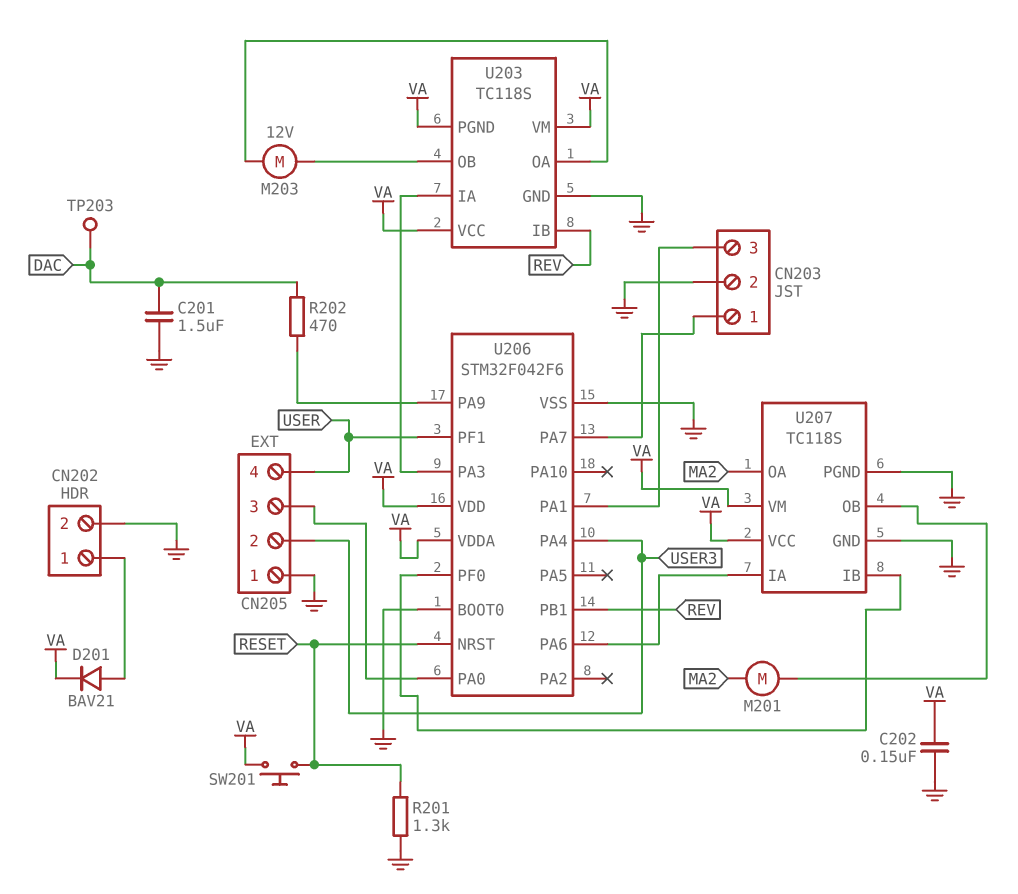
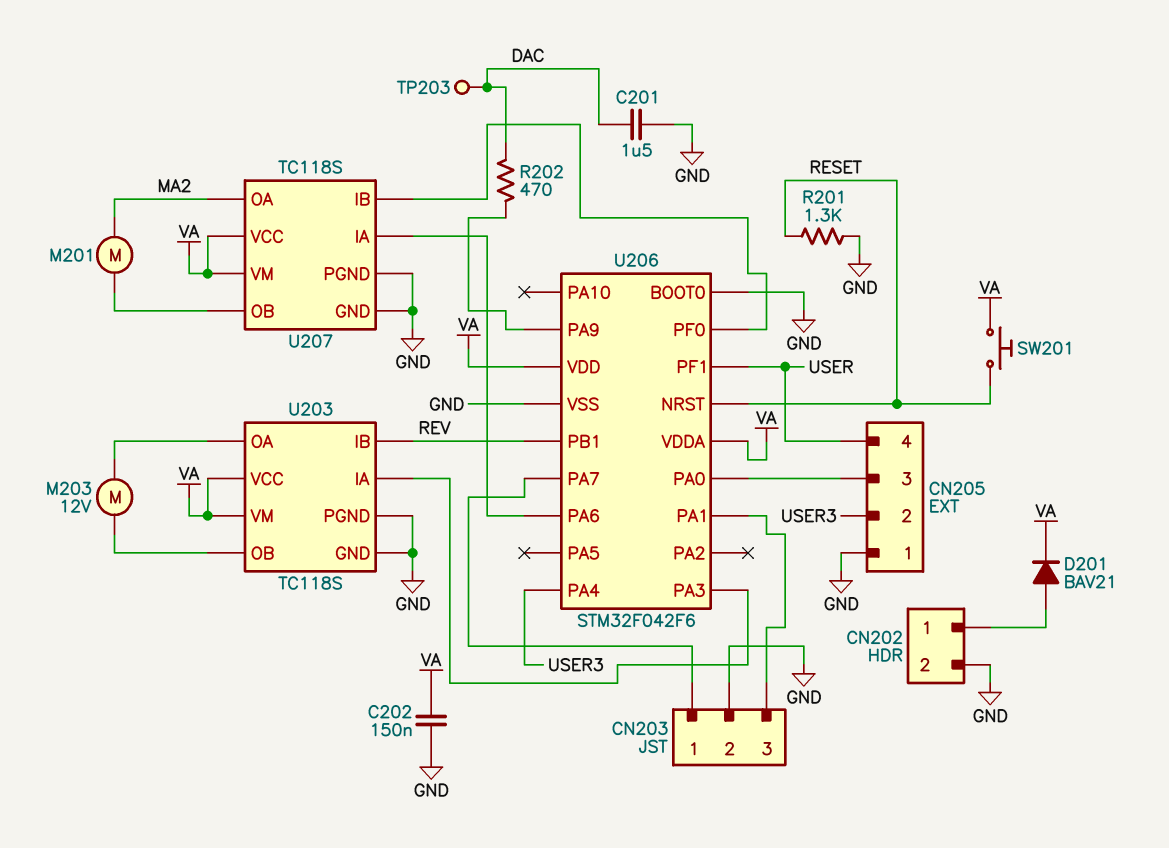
U203 pin PGND: VA -> GND

